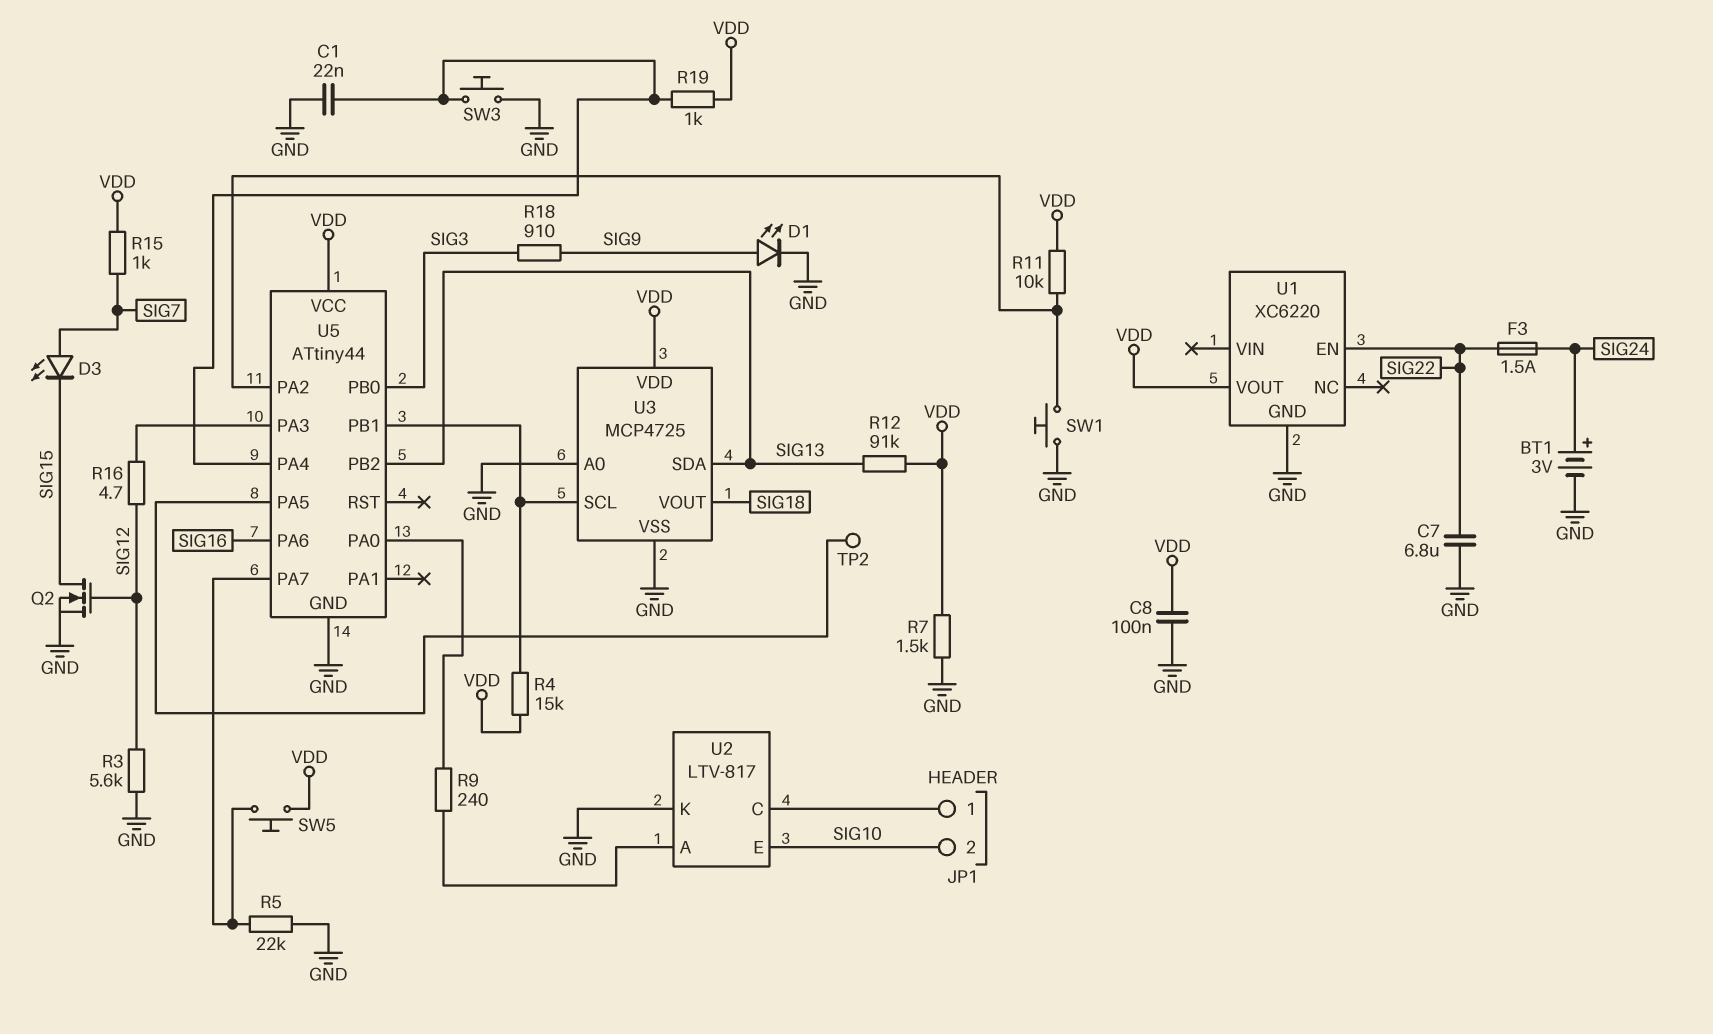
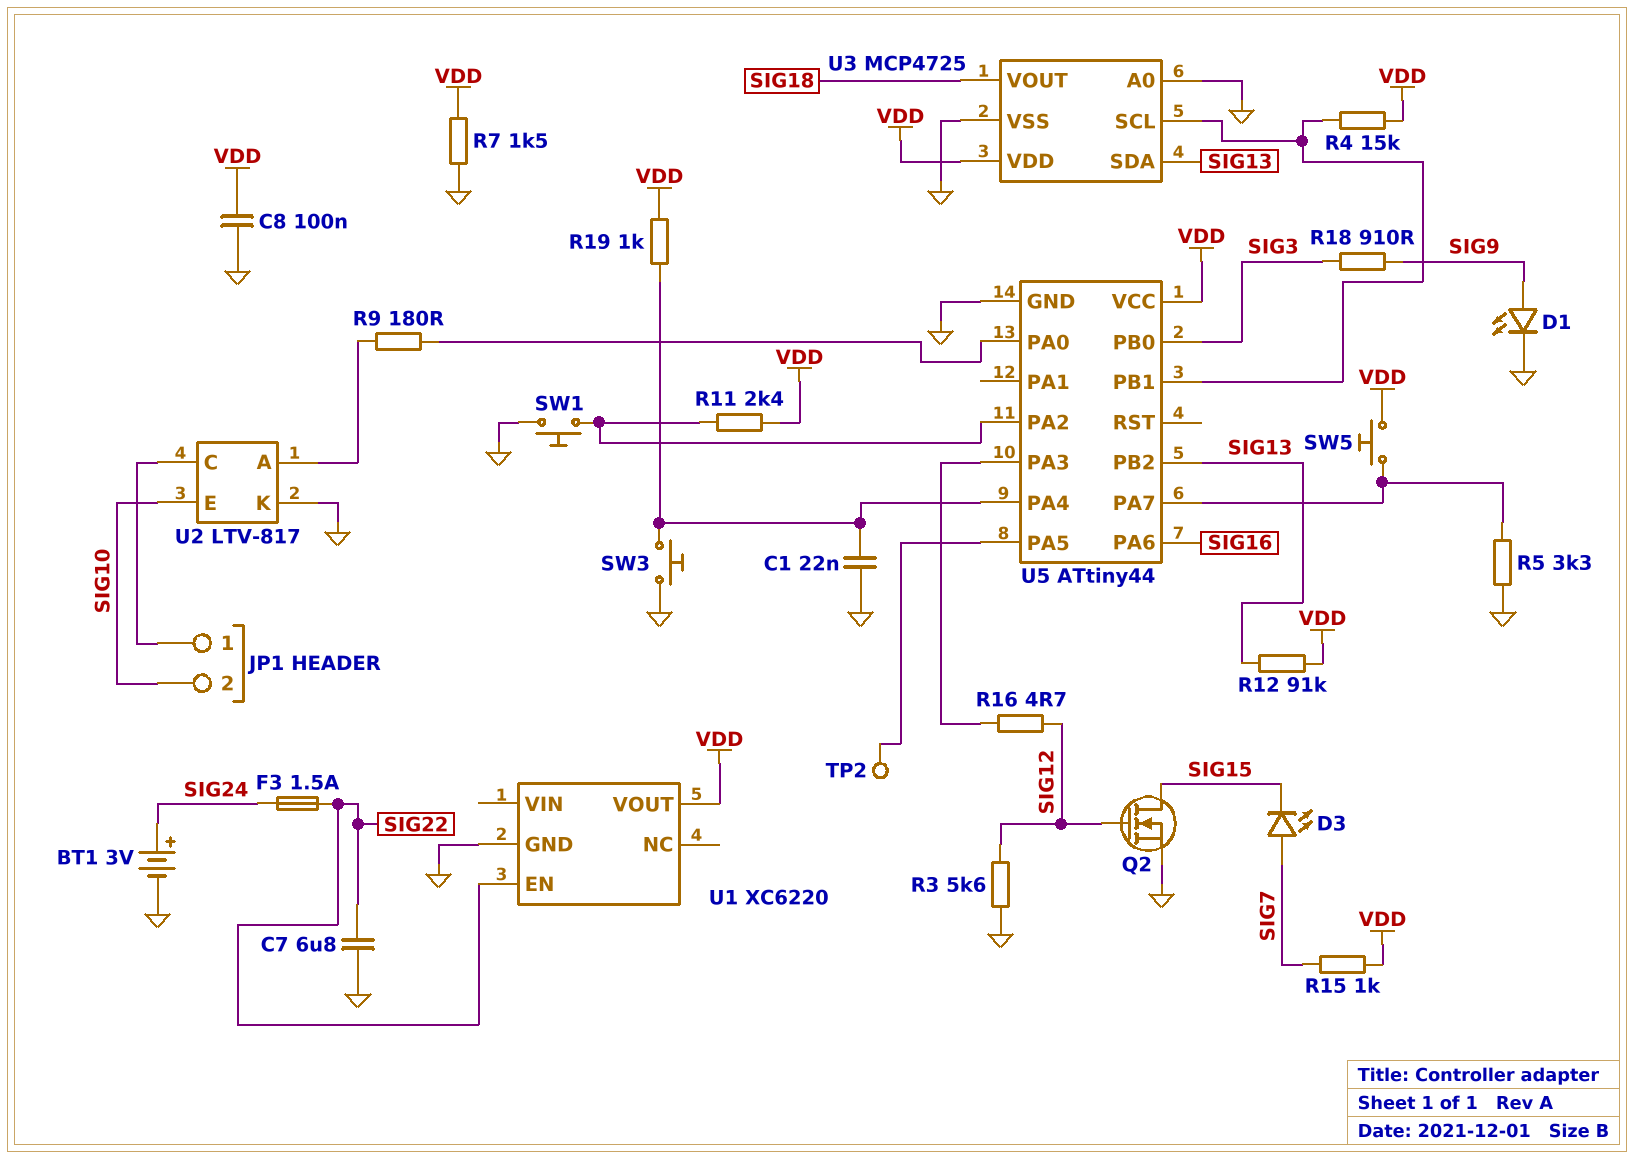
R5: 22k (GND, U5/PA7) -> 3.3k (GND, U5/PA7)
R9: 240 (U2/A, U5/PA0) -> 180 (U2/A, U5/PA0)
R11: 10k (U5/PA2, VDD) -> 2.4k (U5/PA2, VDD)

